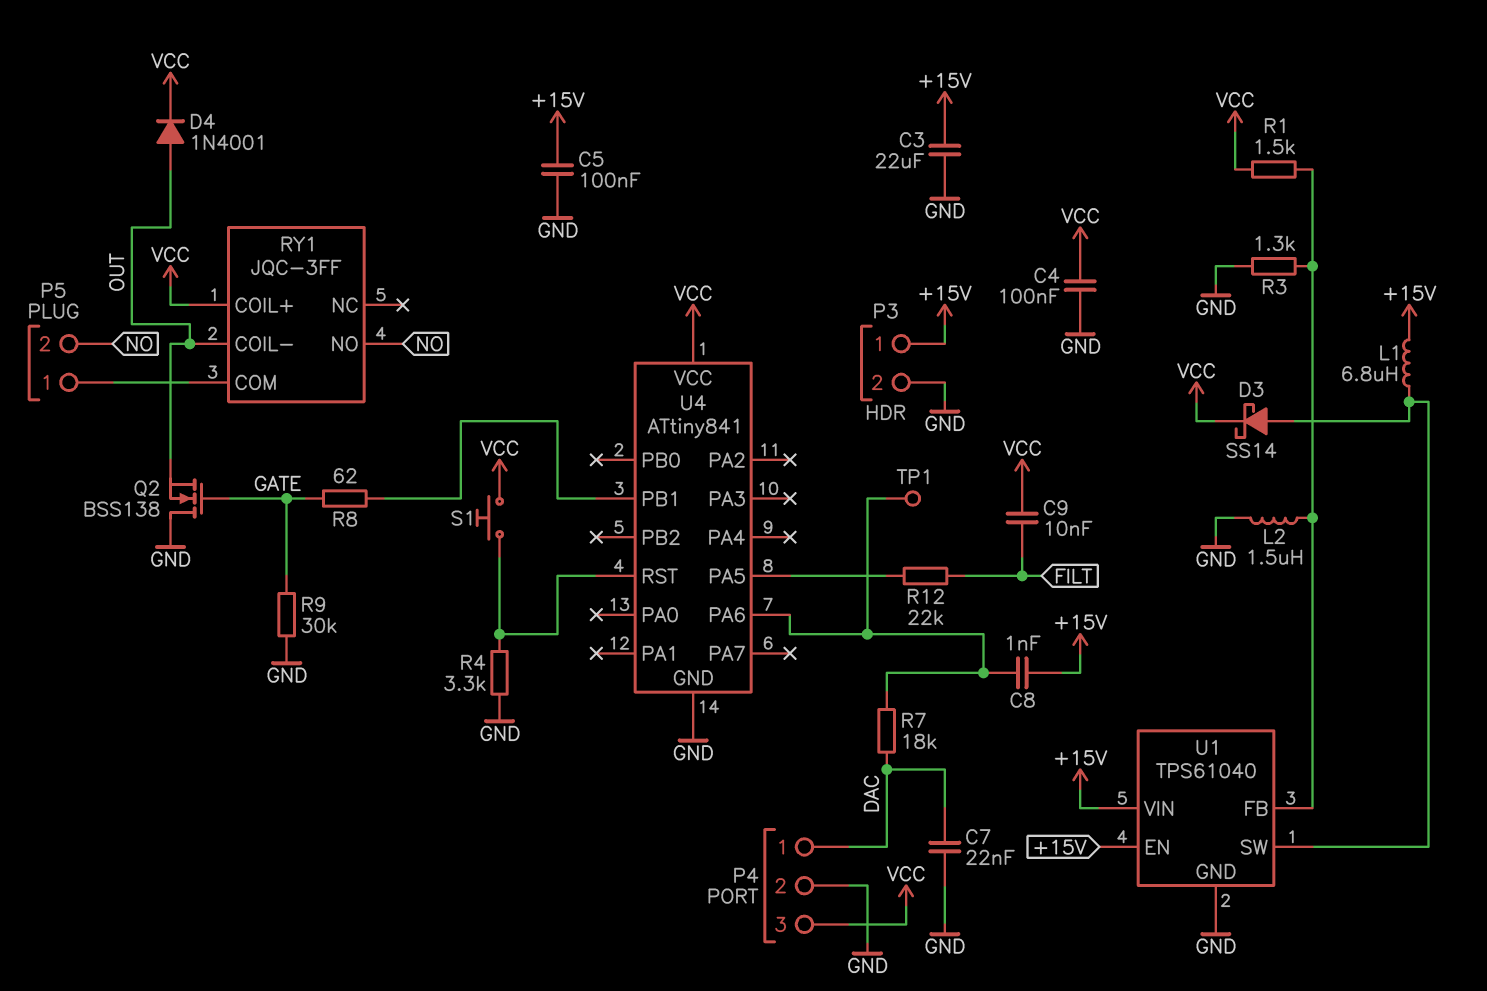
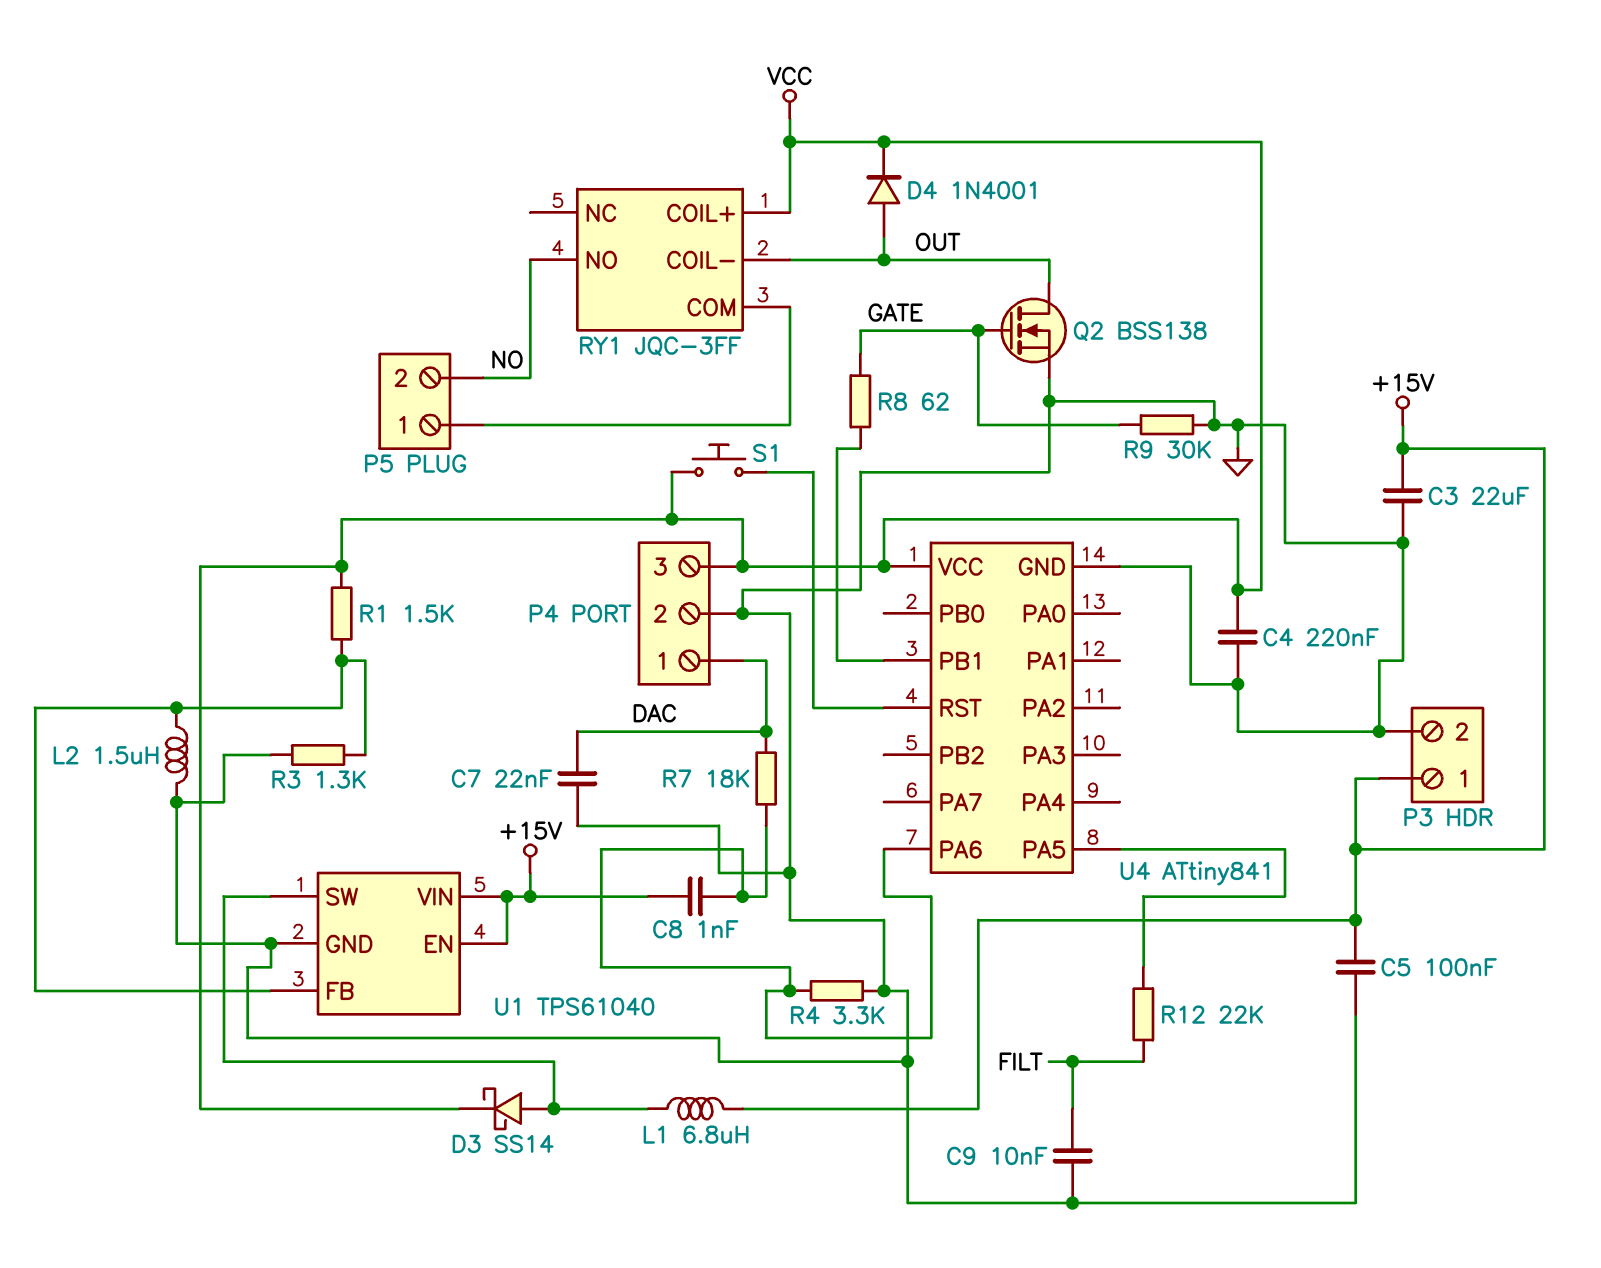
C4: 100nF (GND, VCC) -> 220nF (GND, VCC)
C9: 10nF (FILT, VCC) -> 10nF (FILT, GND)
Q2: NMOS BSS138 (G GATE, D GND, S OUT) -> NMOS BSS138 (G GATE, D OUT, S GND)
R4: 3.3k (GND, U4/RST) -> 3.3k (GND, U4/PA6)
TP1: test point (U4/PA6) -> none

